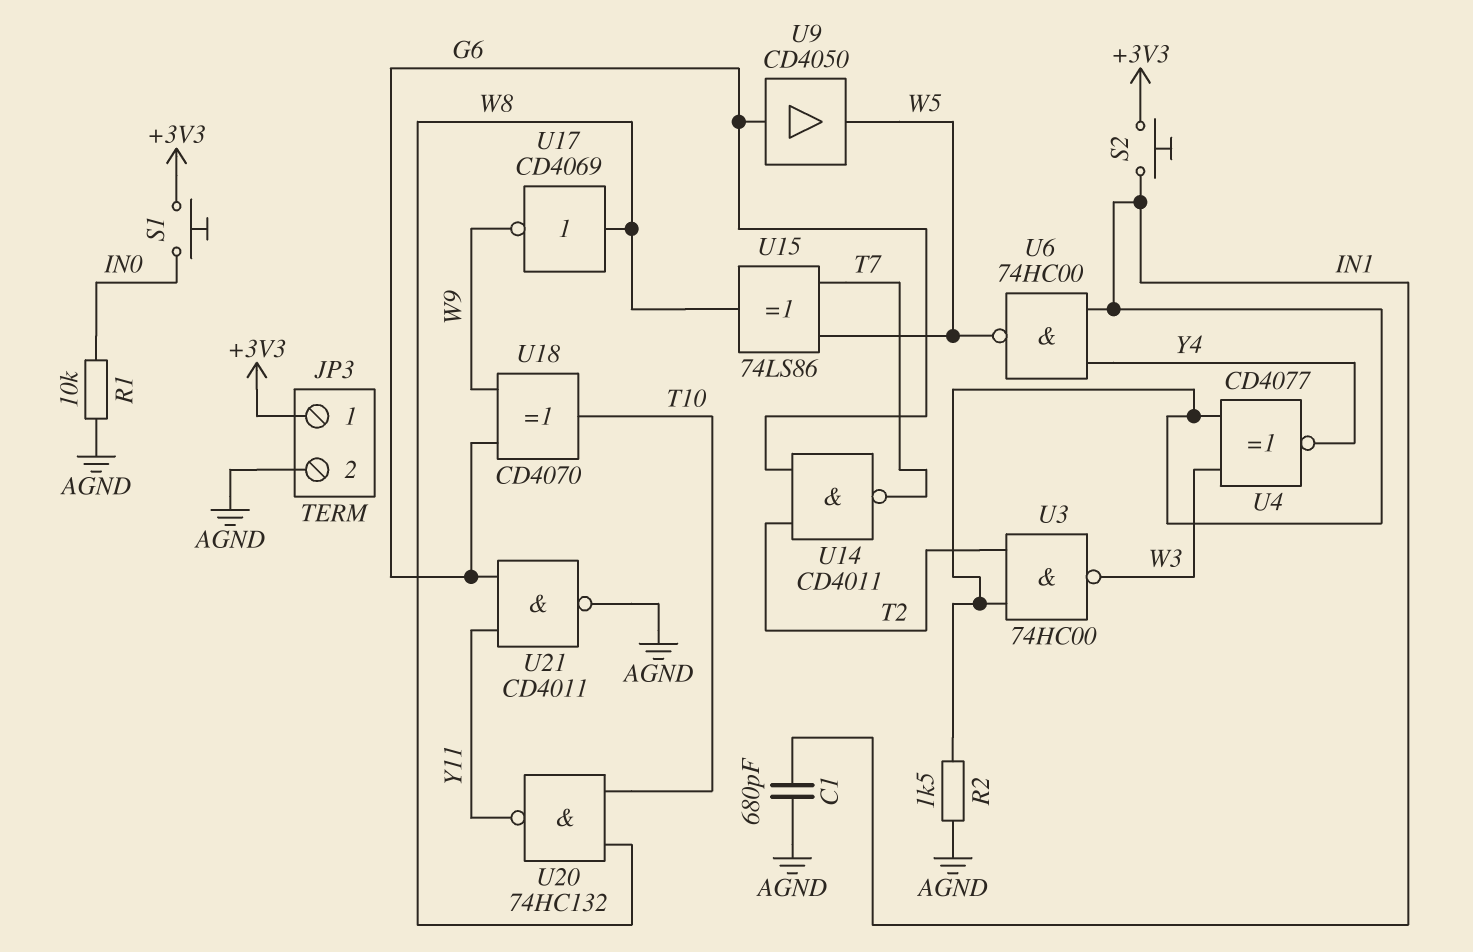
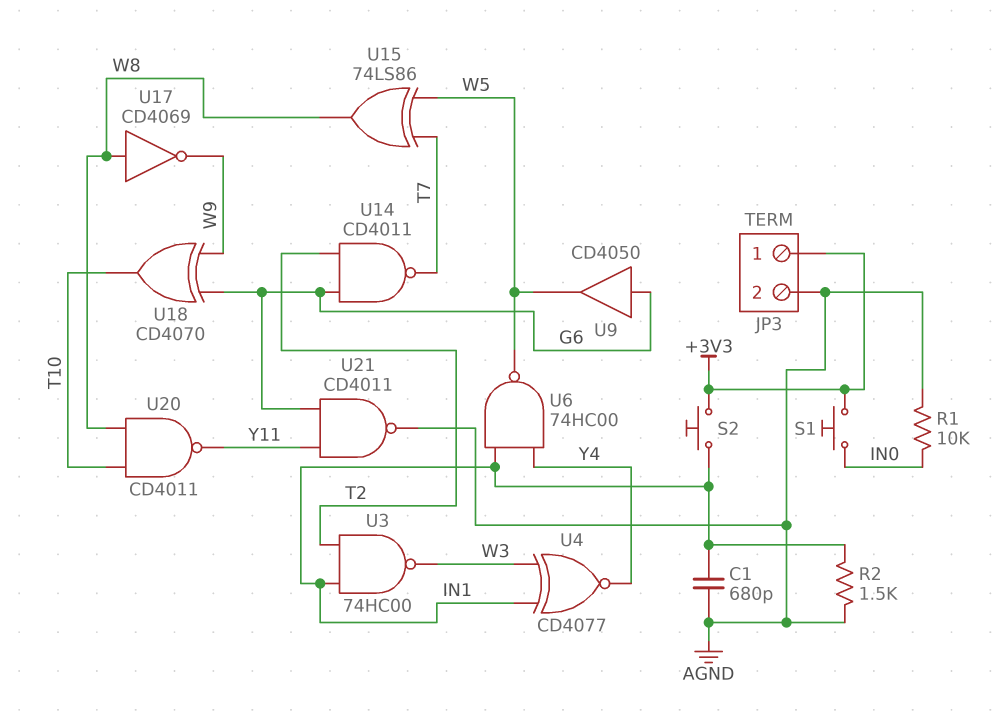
U20: NAND 74HC132 (in T10, in W8, out Y11) -> NAND CD4011 (in T10, in W8, out Y11)

